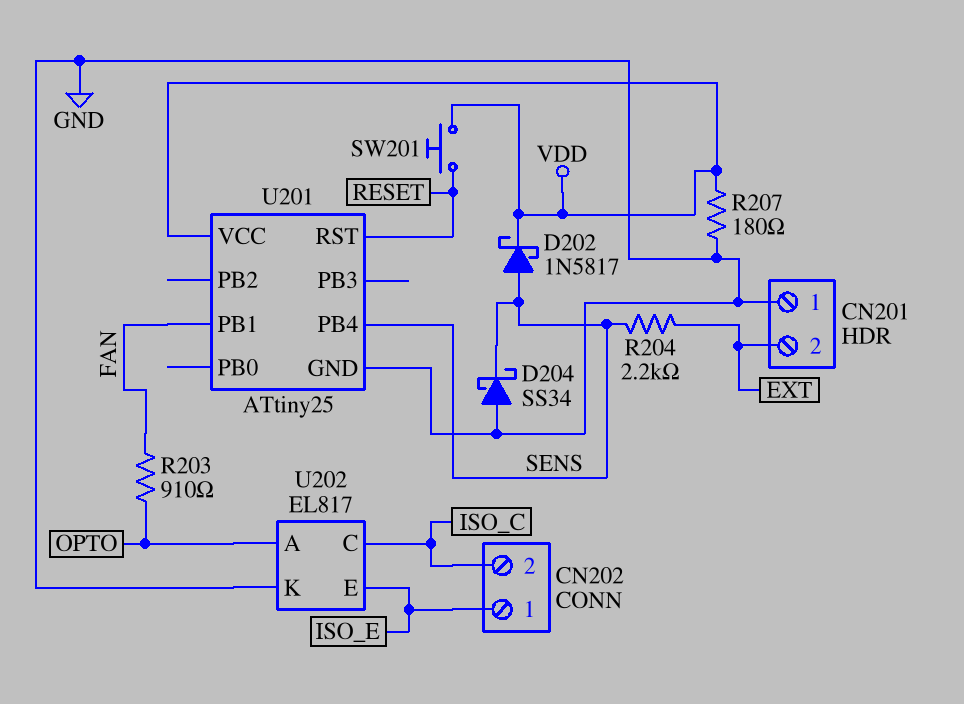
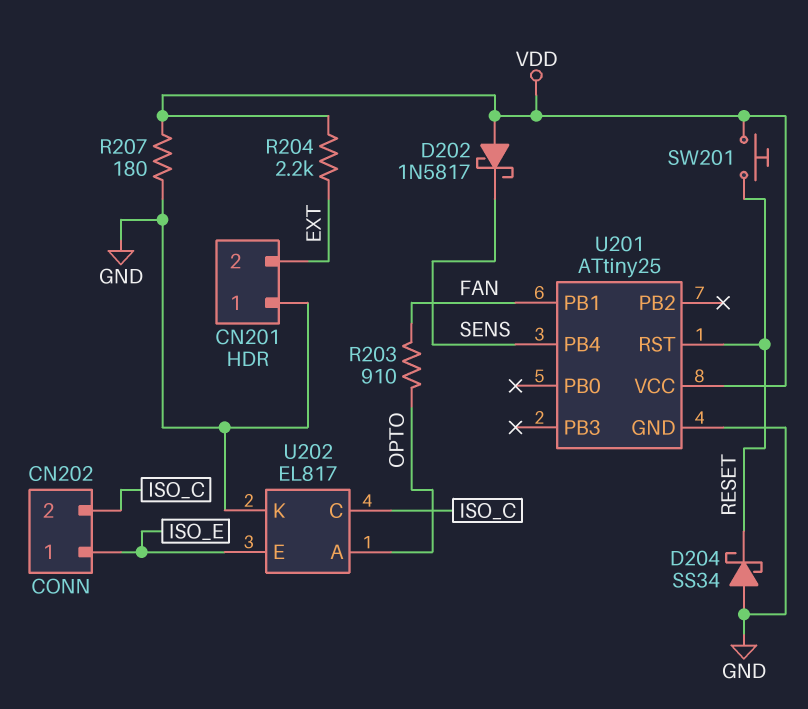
D202: schottky 1N5817 (A SENS, K VDD) -> schottky 1N5817 (A VDD, K SENS)
D204: schottky SS34 (A GND, K SENS) -> schottky SS34 (A GND, K RESET)
R204: 2.2k (EXT, SENS) -> 2.2k (EXT, VDD)

